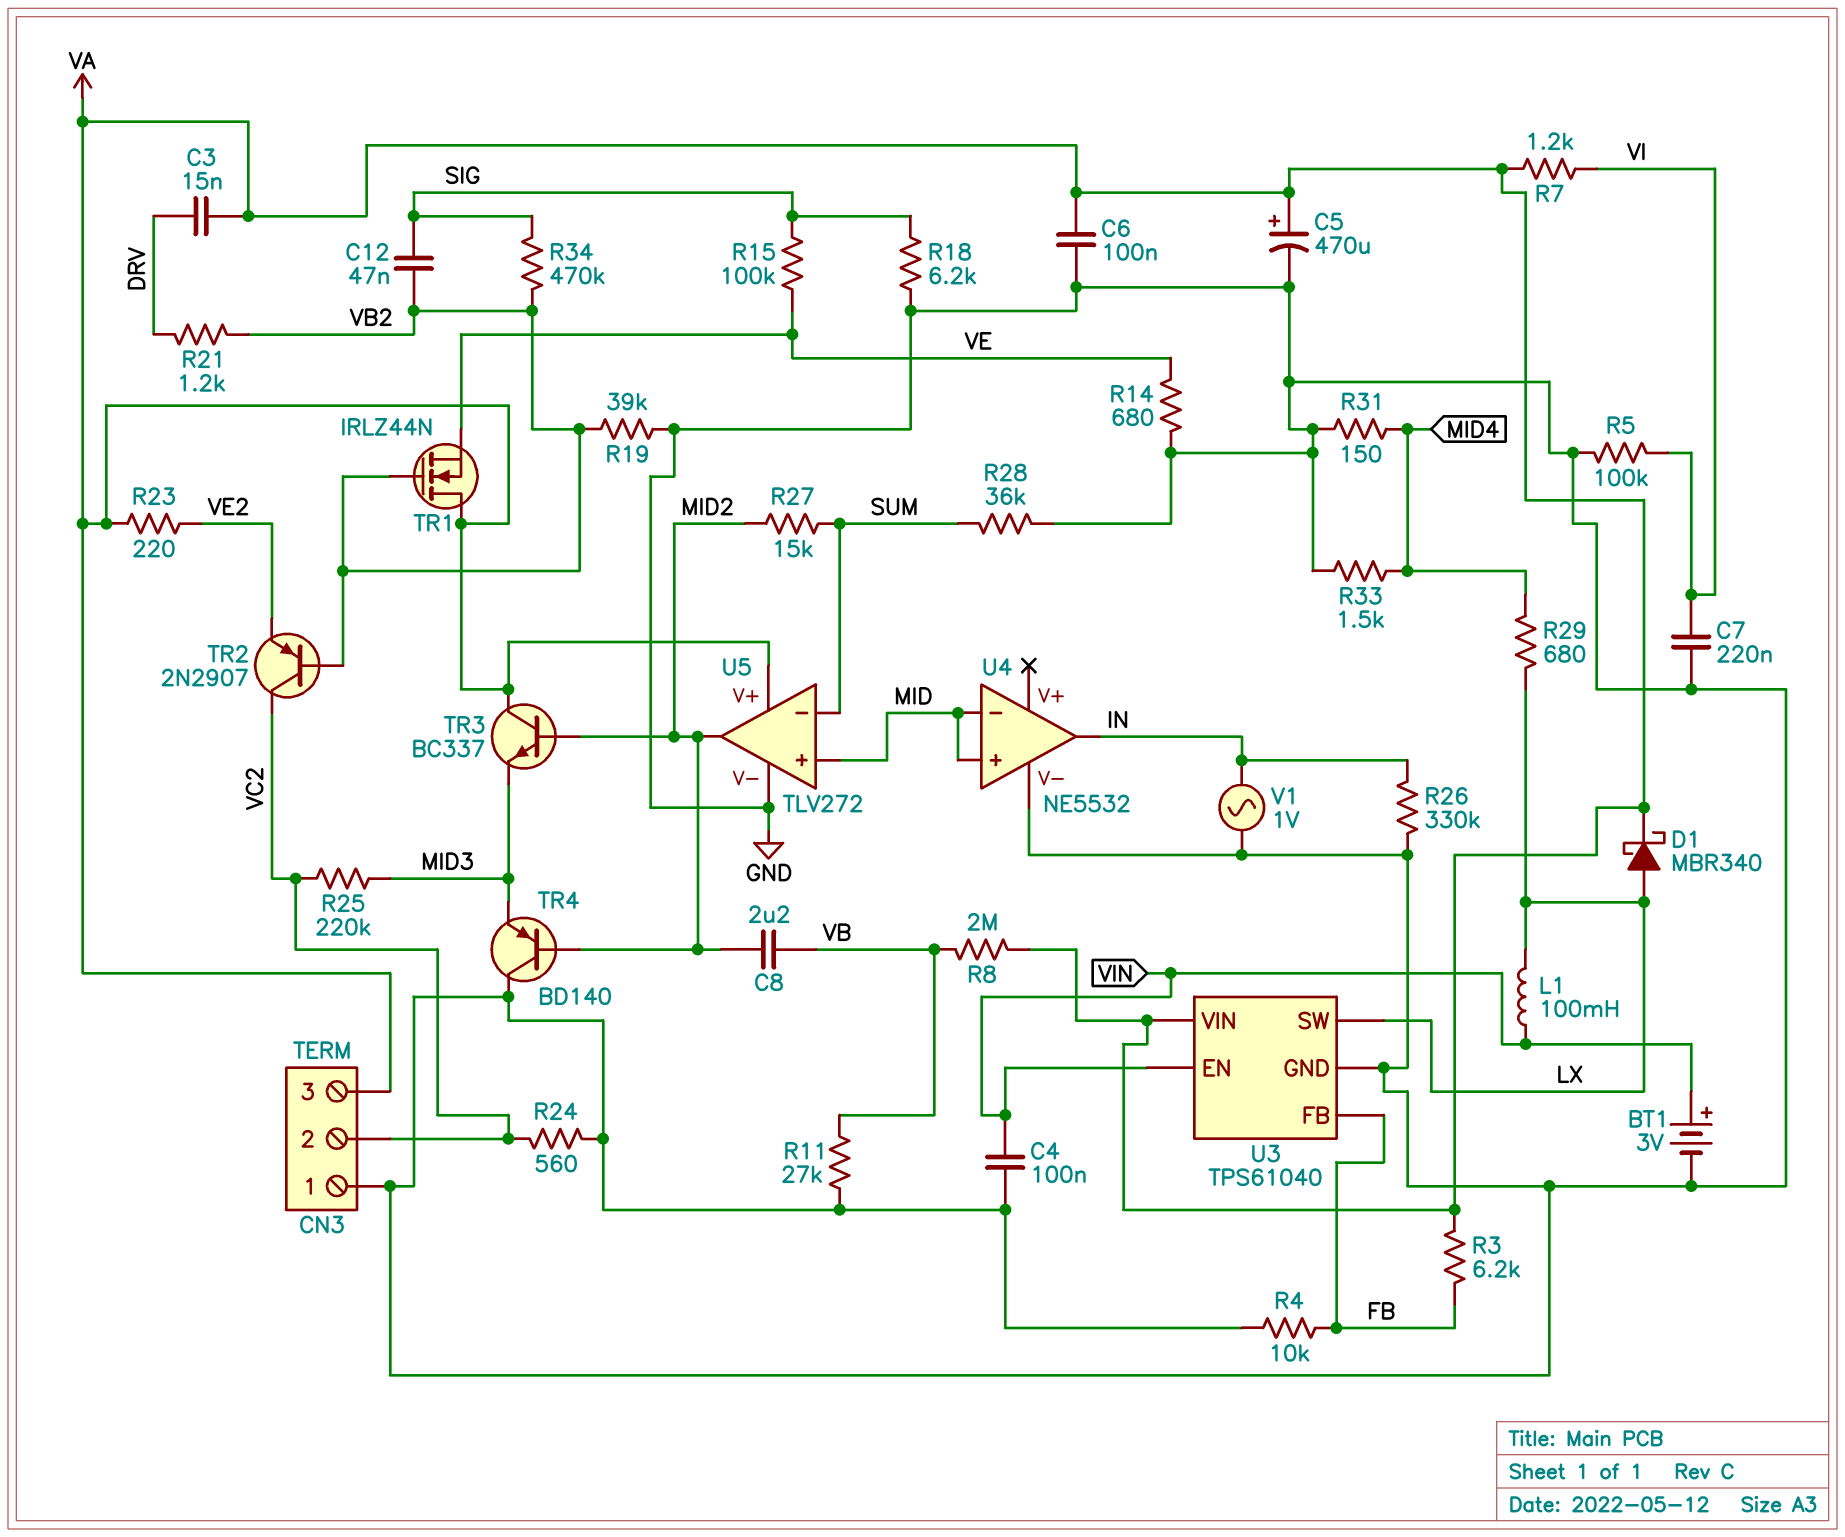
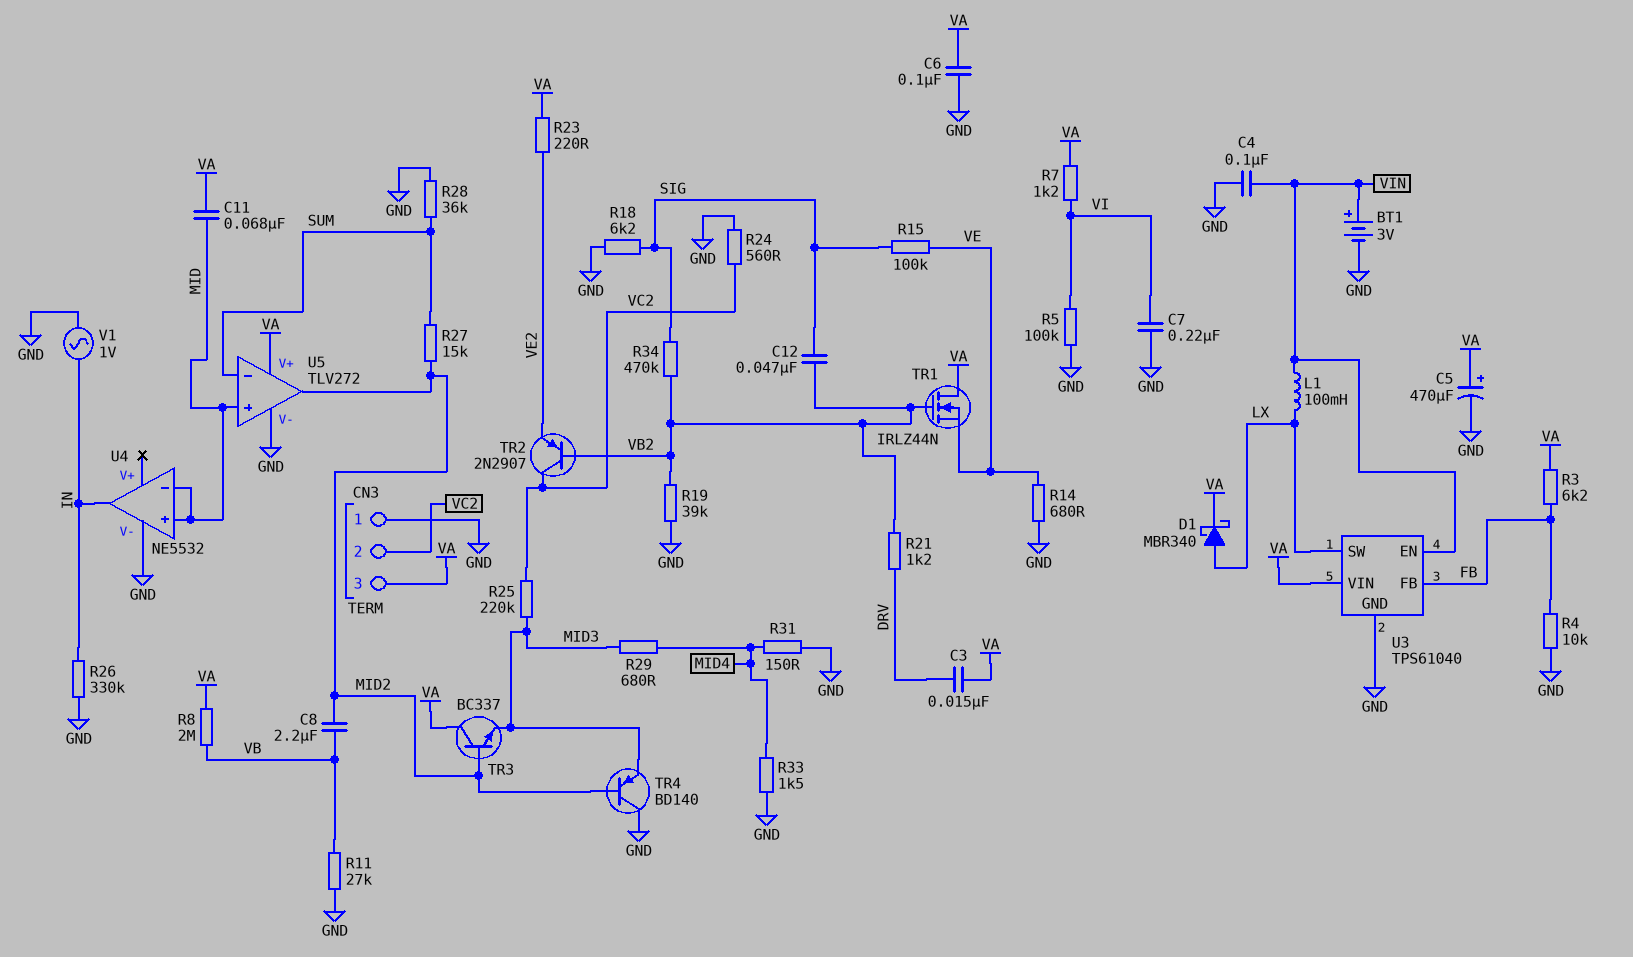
C11: none -> 68nF (MID, VA)
R29: 680 (LX, MID4) -> 680 (MID3, MID4)

